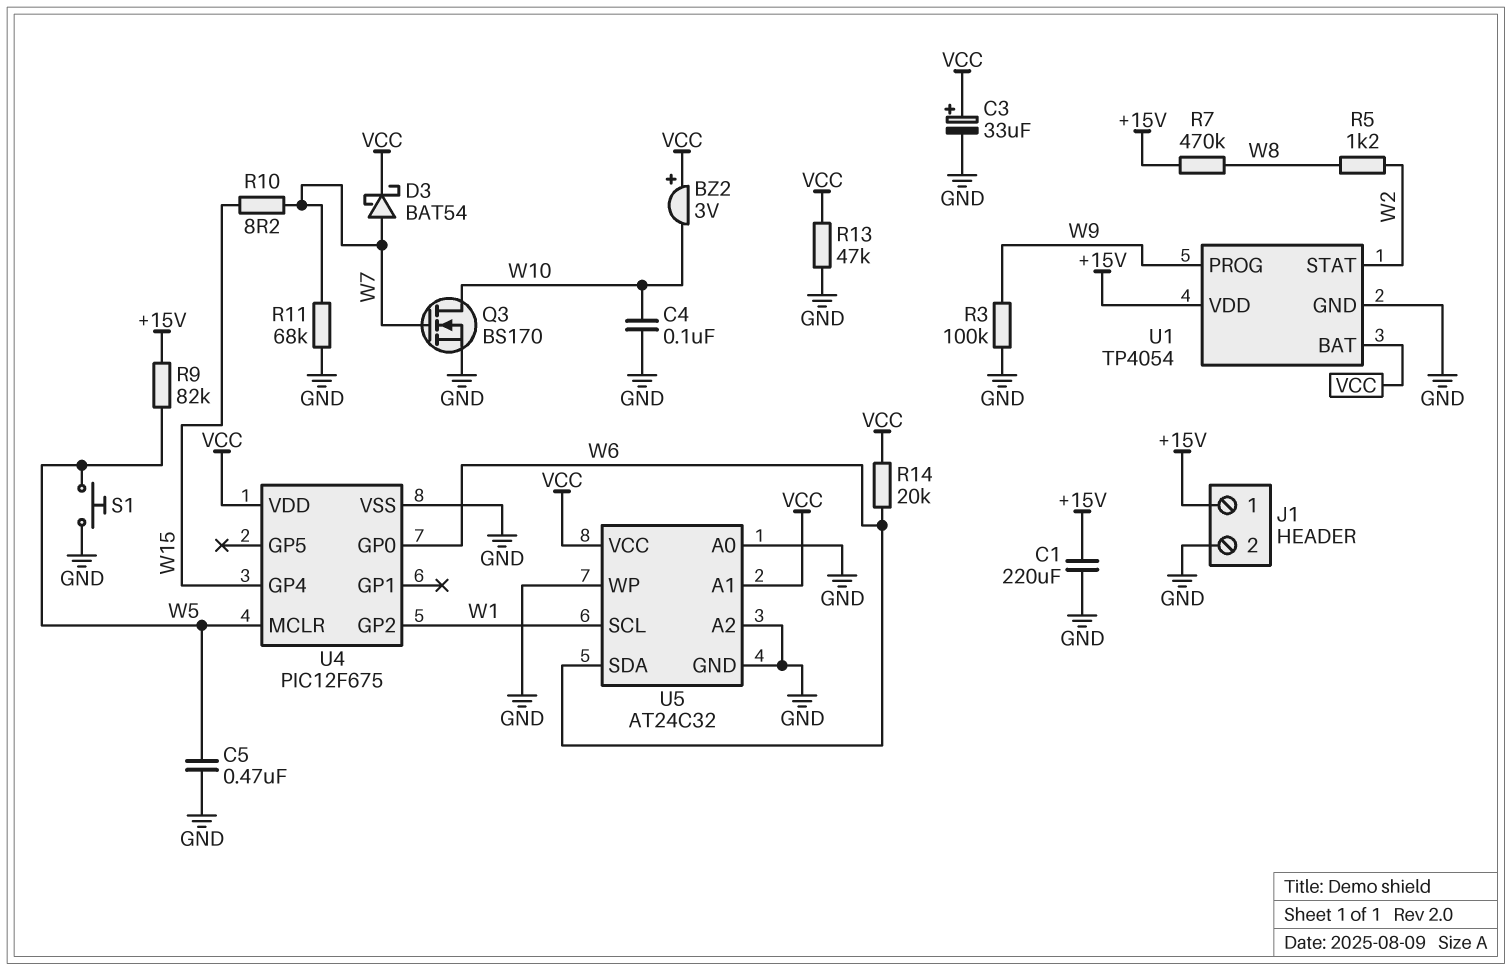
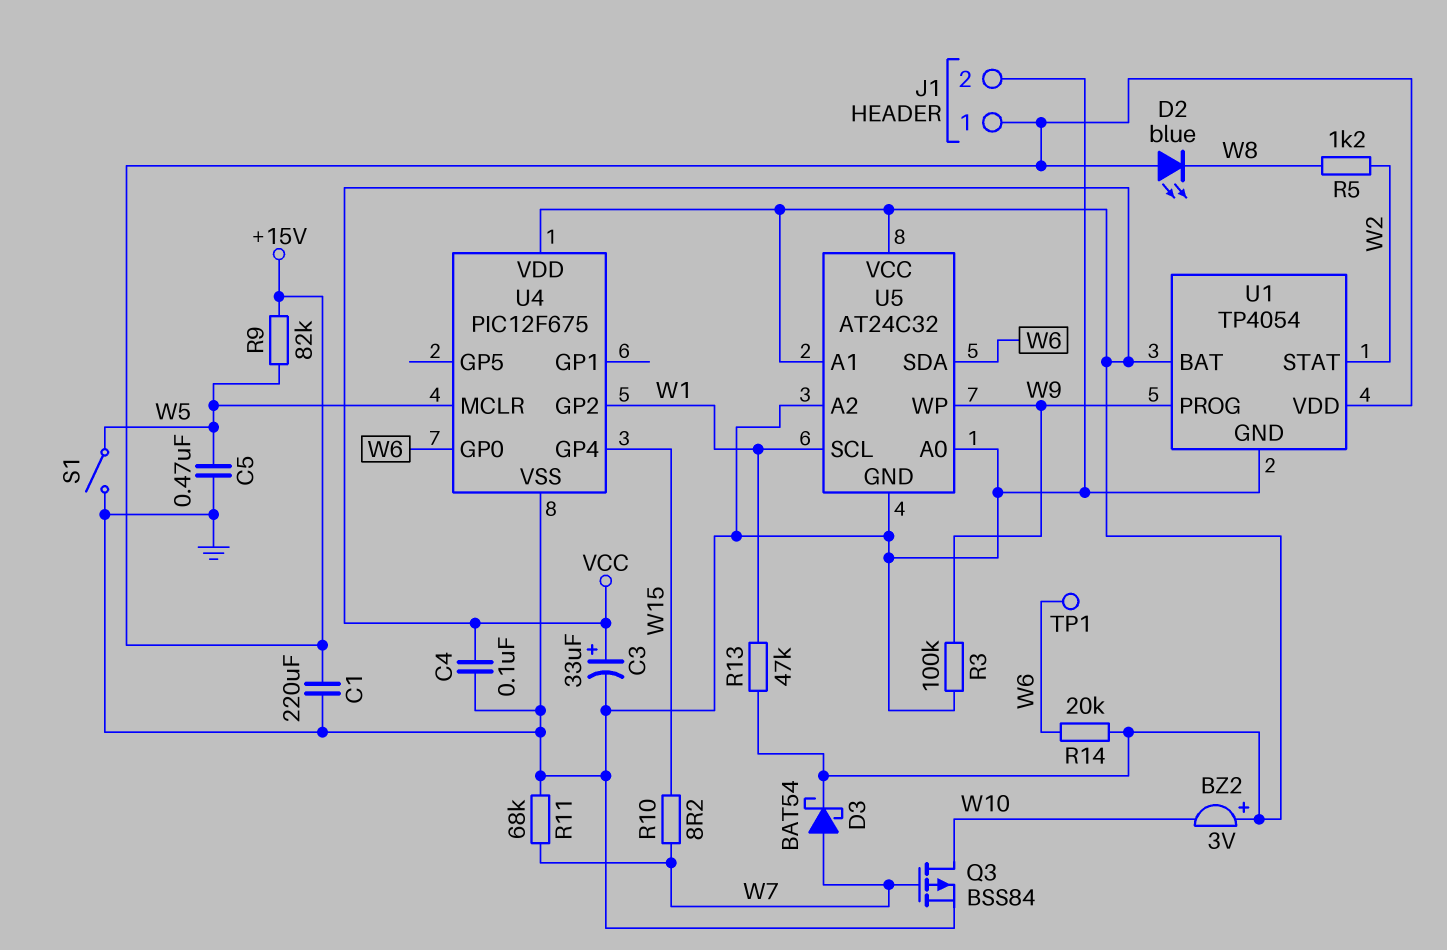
C4: 100nF (GND, W10) -> 100nF (GND, VCC)
D2: none -> LED blue (A +15V, K W8)
Q3: NMOS BS170 (G W7, D W10, S GND) -> PMOS BSS84 (G W7, D W10, S GND)
R7: 470k (+15V, W8) -> none
R13: 47k (GND, VCC) -> 47k (VCC, W1)
S1: button (GND, W5) -> switch (GND, W5)
TP1: none -> test point (W6)
U5 pin WP: GND -> W9

